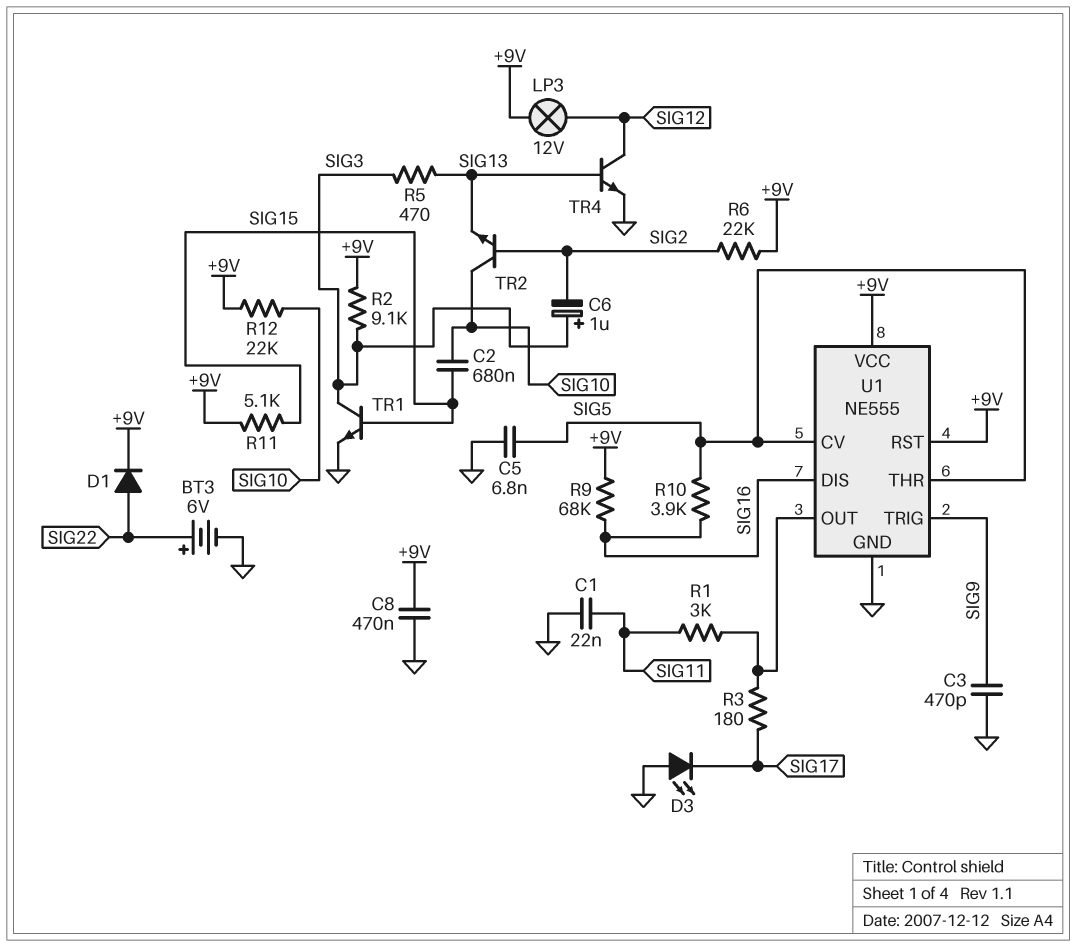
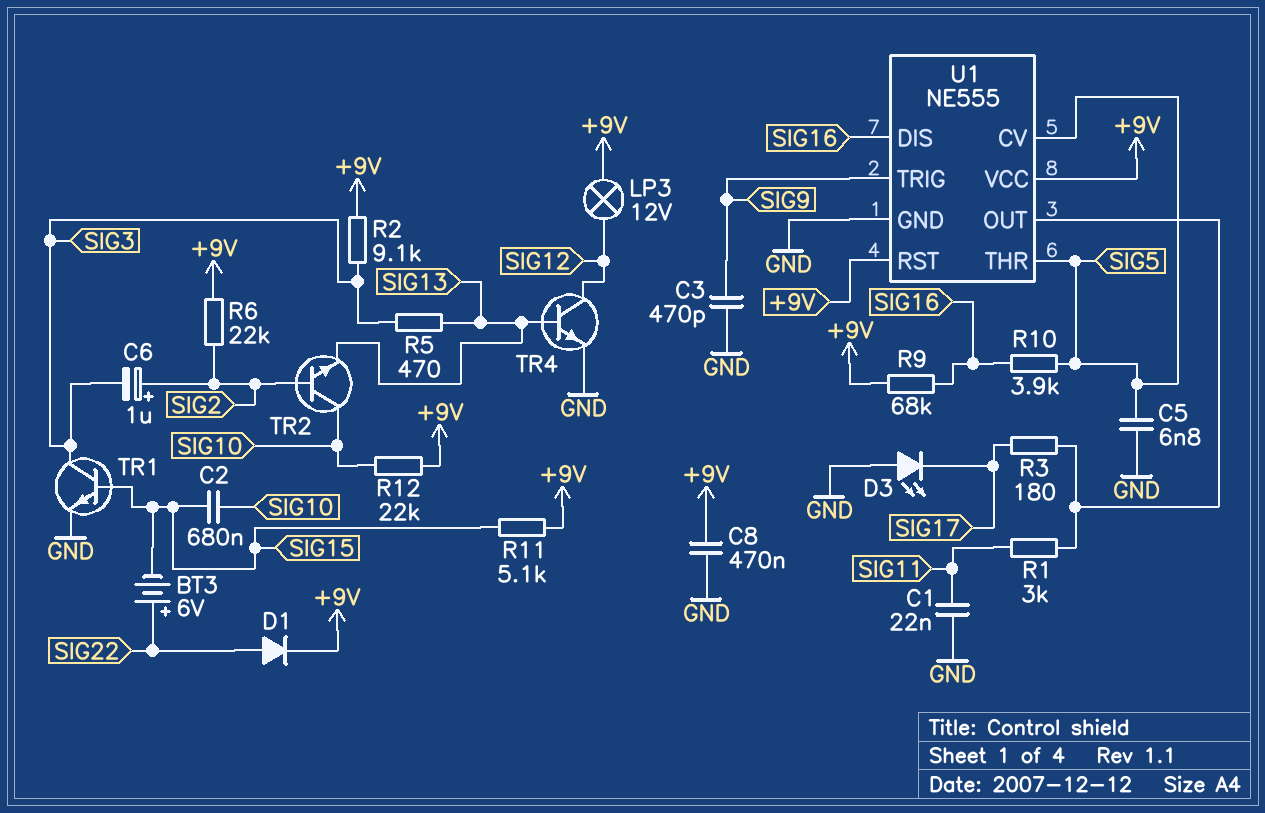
BT3: 6V (plus SIG22, minus GND) -> 6V (plus SIG22, minus SIG15)
C6: 1uF (plus SIG3, minus SIG2) -> 1uF (plus SIG2, minus SIG3)

